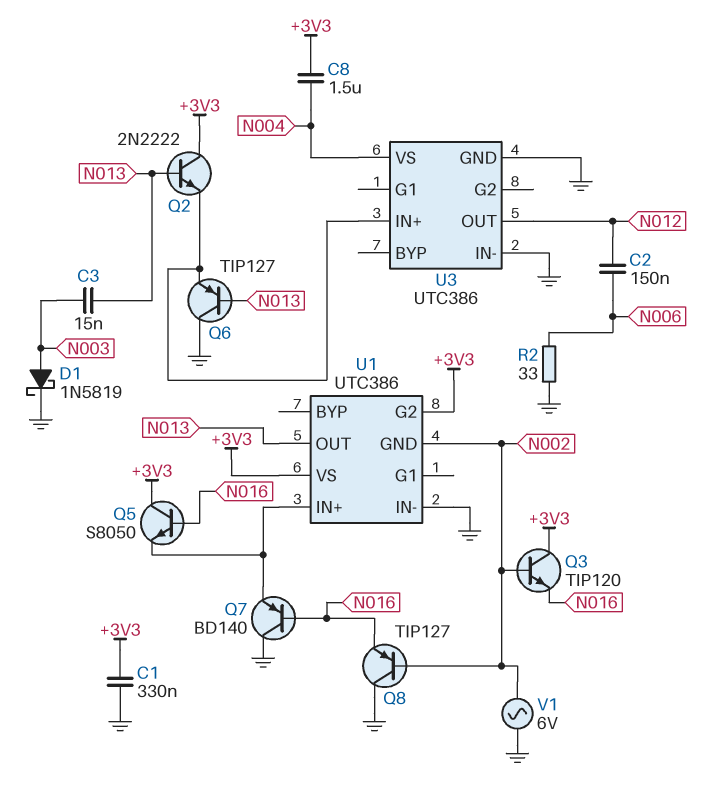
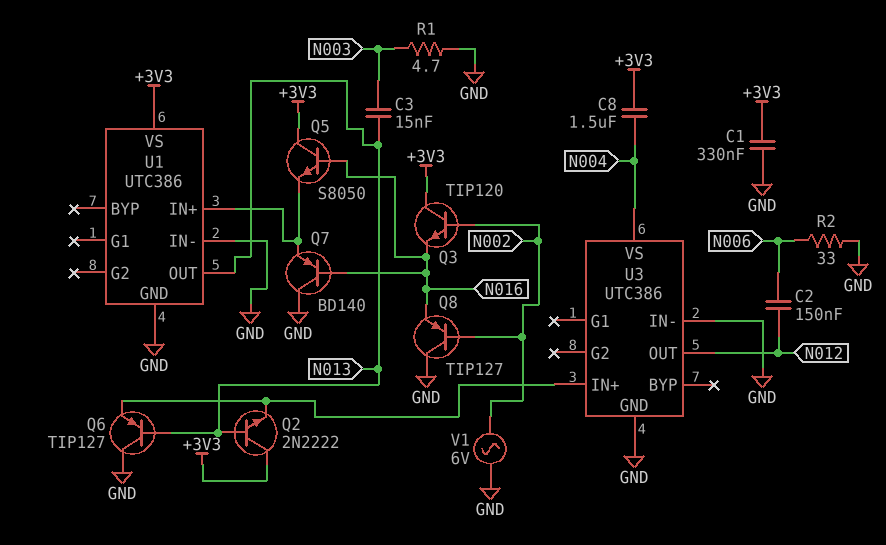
D1: schottky 1N5819 (A N003, K GND) -> none
R1: none -> 4.7 (GND, N003)
U1 pin G2: +3V3 -> none
U1 pin GND: N002 -> GND

